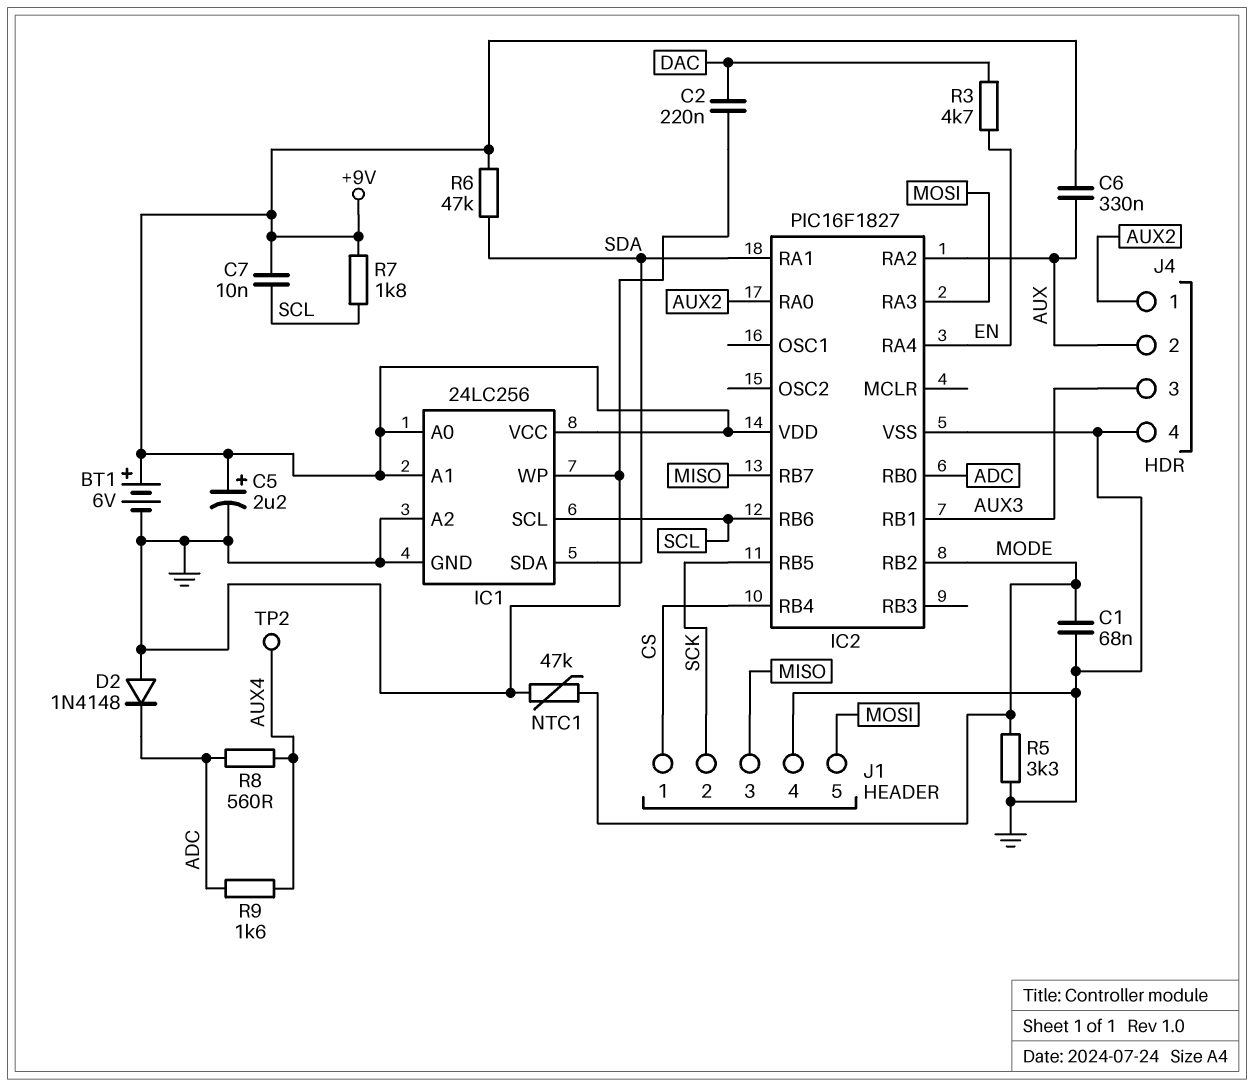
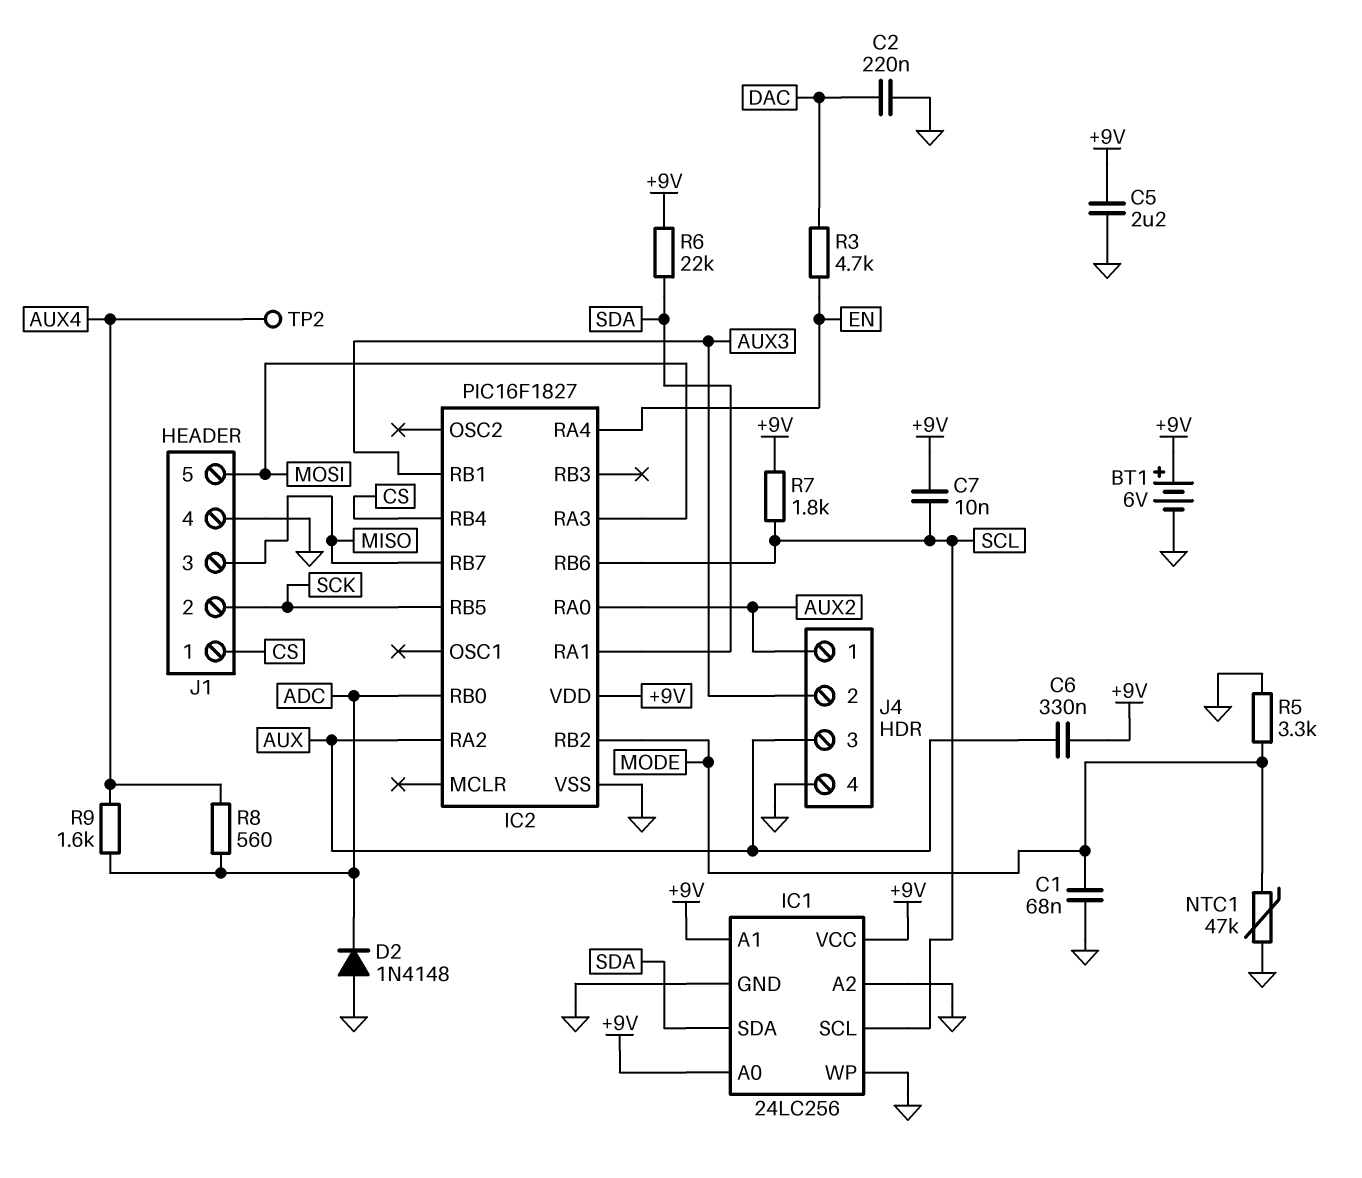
C5: 2.2uF (plus +9V, minus GND) -> 2.2uF (+9V, GND)
J4 pin 2: AUX -> AUX3
J4 pin 3: AUX3 -> AUX
R6: 47k (+9V, SDA) -> 22k (+9V, SDA)

